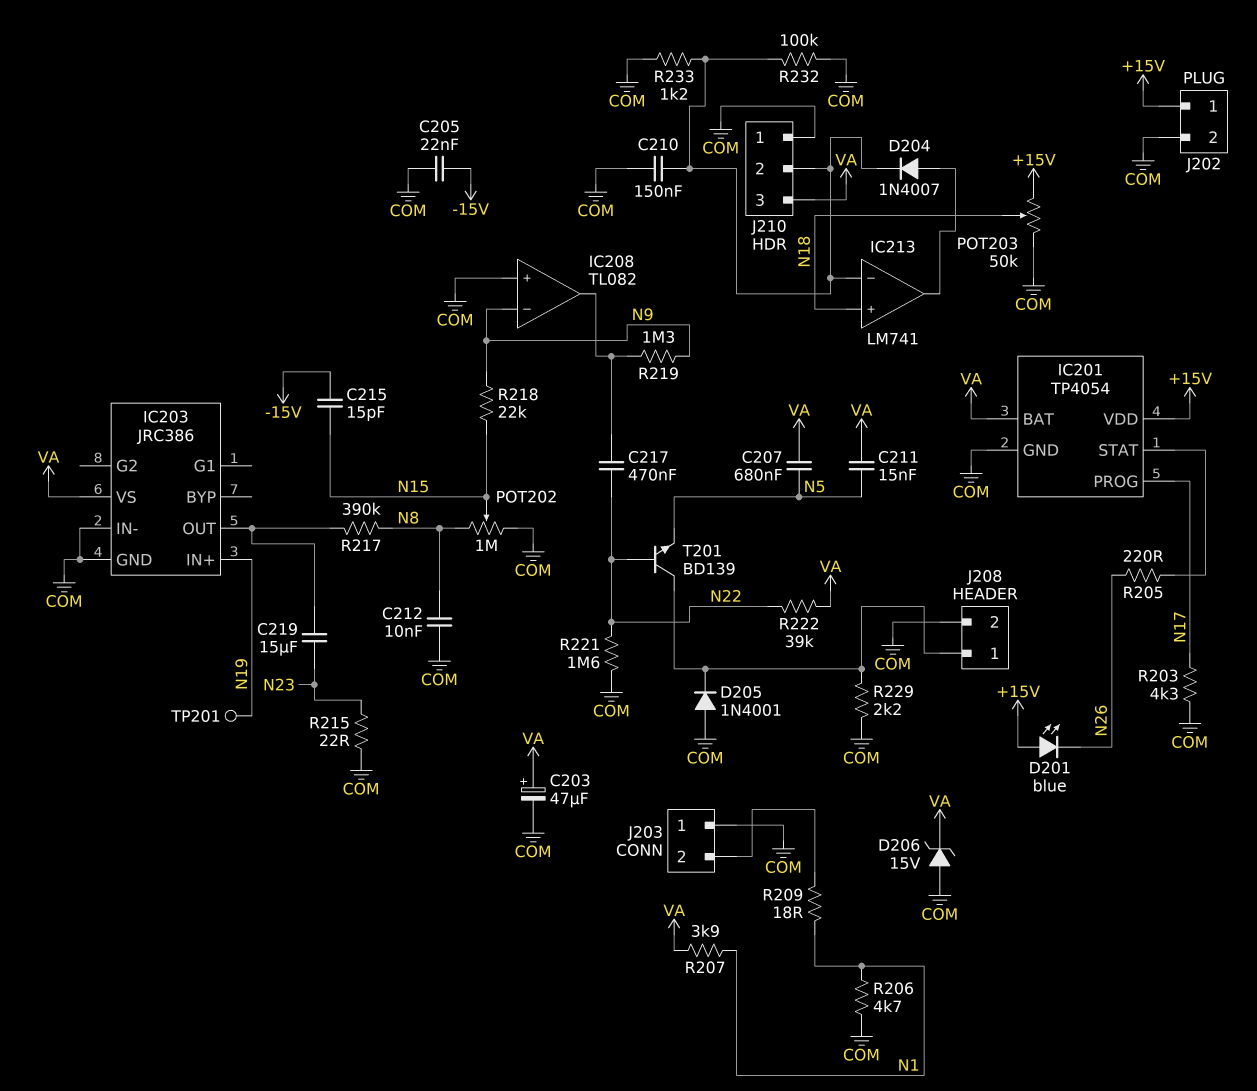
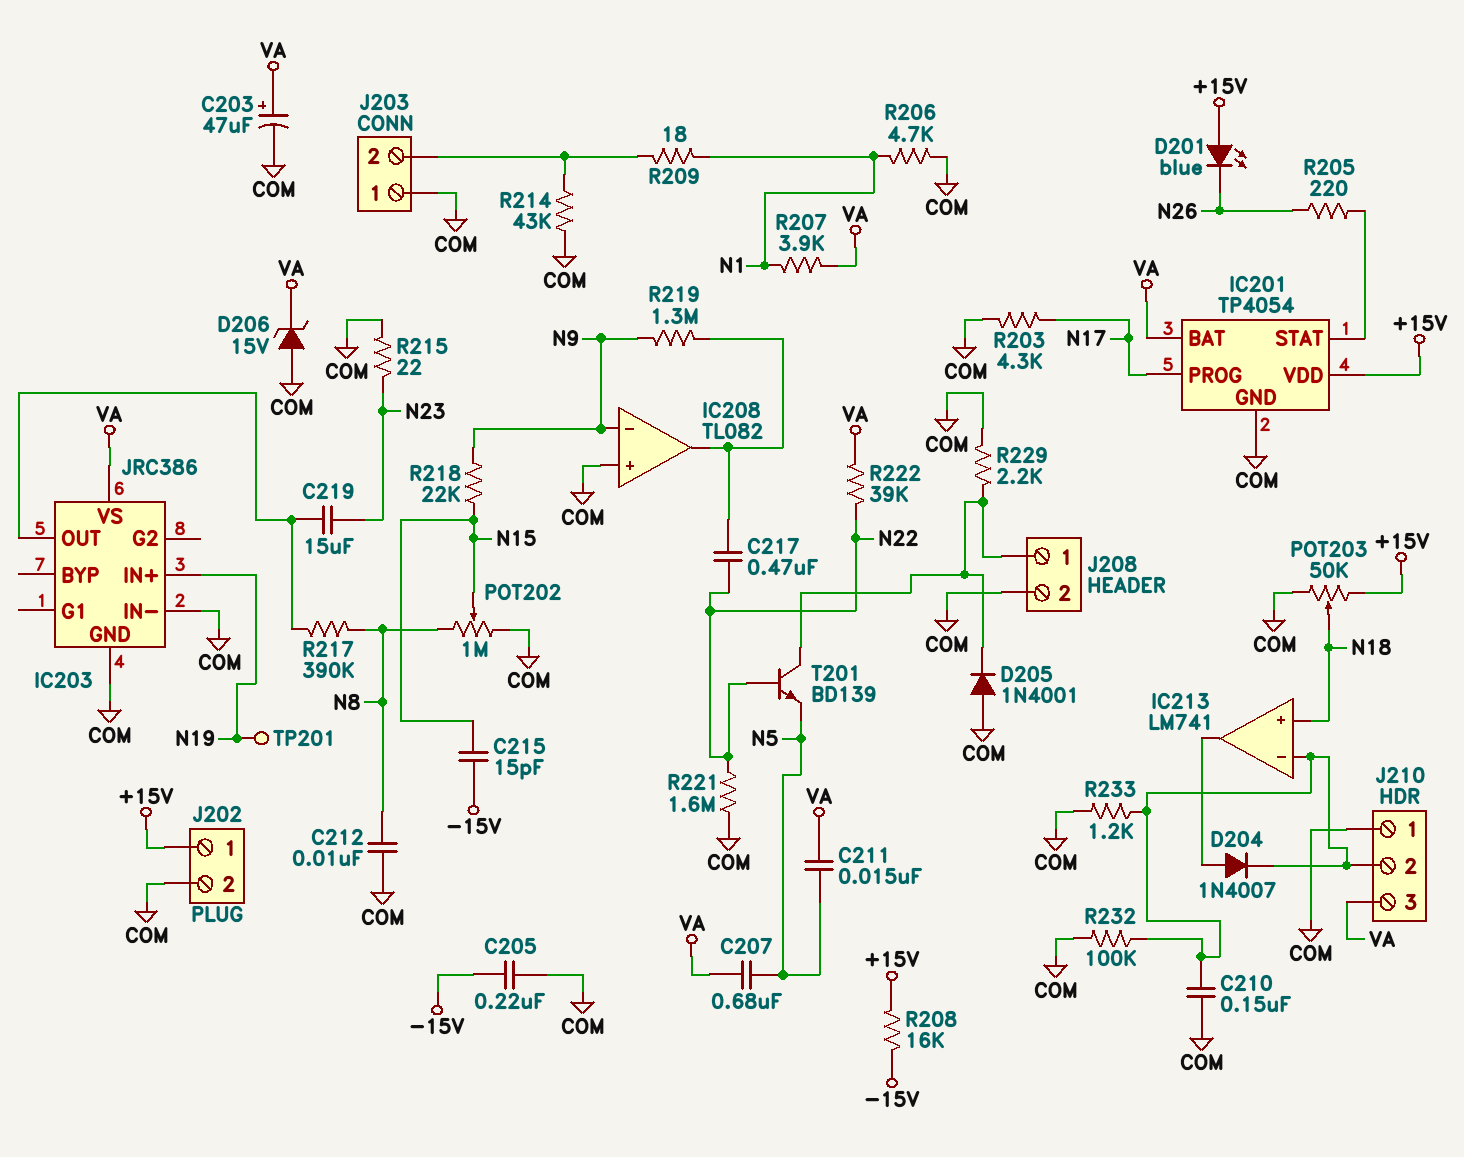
C205: 22nF (-15V, COM) -> 220nF (-15V, COM)
R208: none -> 16k (+15V, -15V)
R214: none -> 43k (COM, J203/2)

